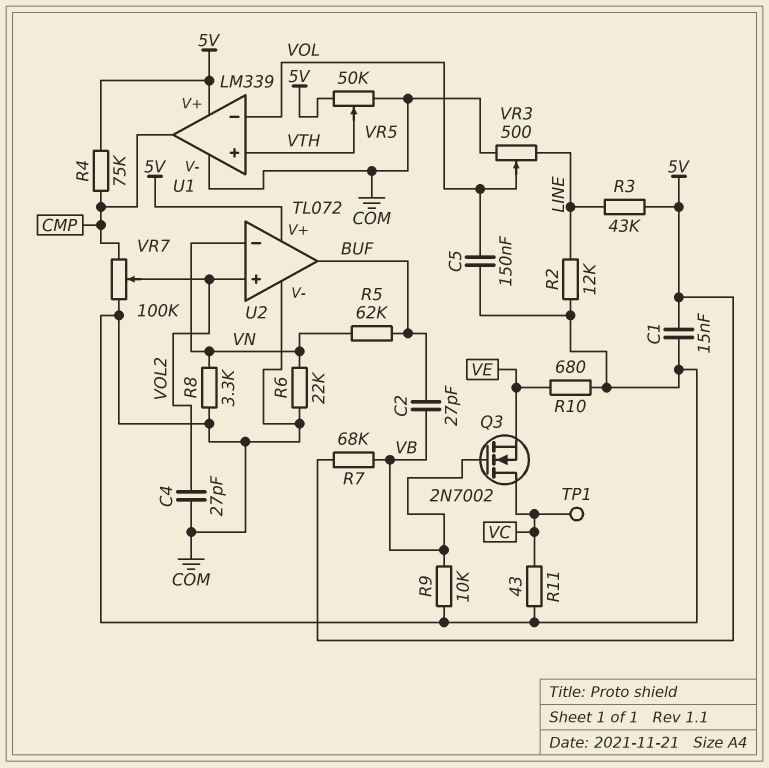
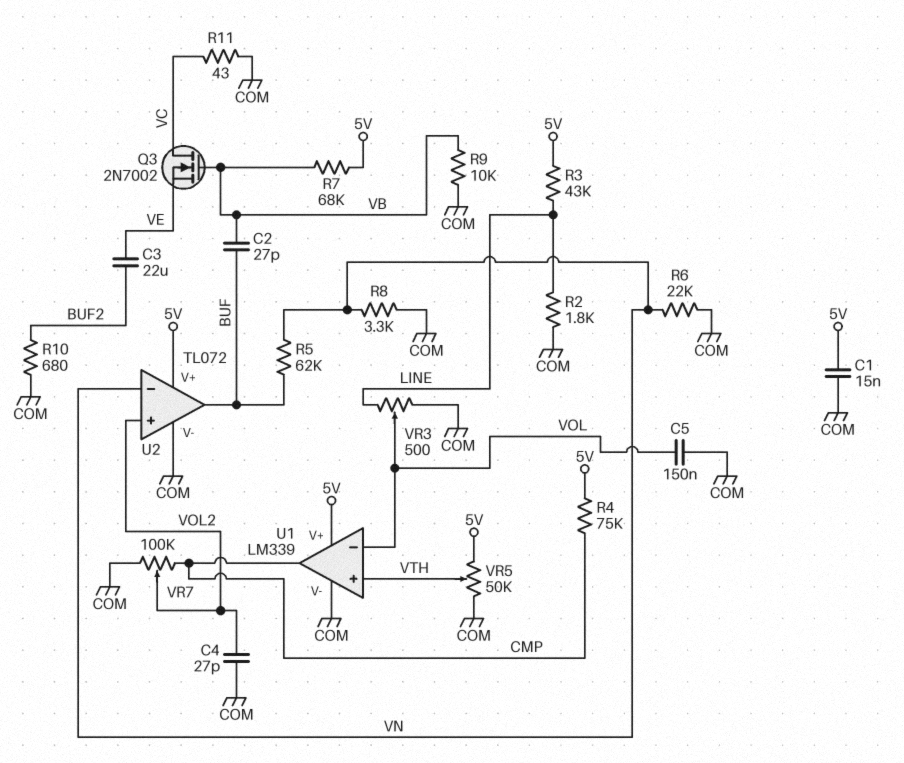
C3: none -> 22uF (BUF2, VE)
R2: 12k (COM, LINE) -> 1.8k (COM, LINE)
R10: 680 (COM, VE) -> 680 (BUF2, COM)
TP1: test point (VC) -> none

